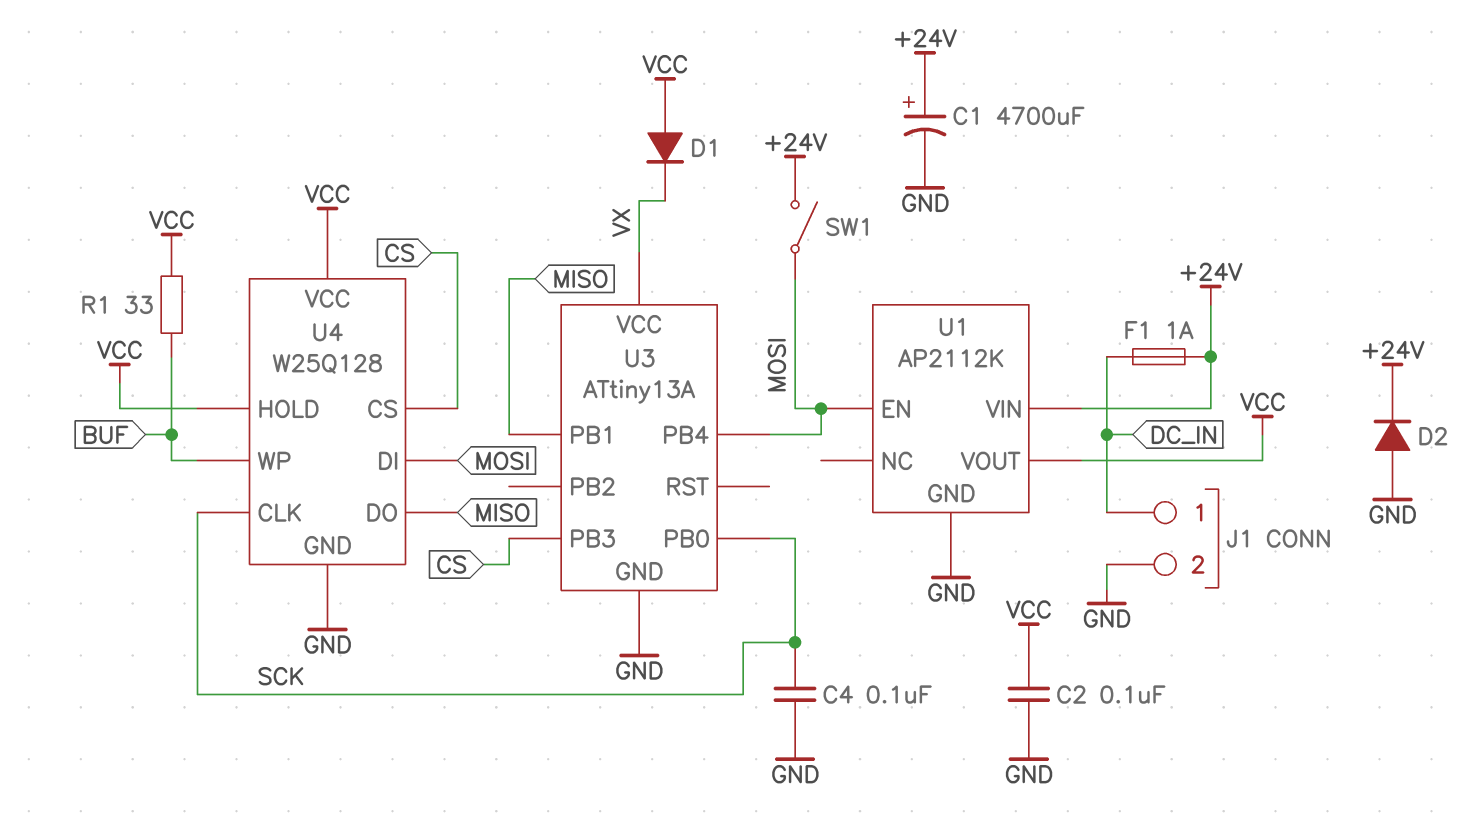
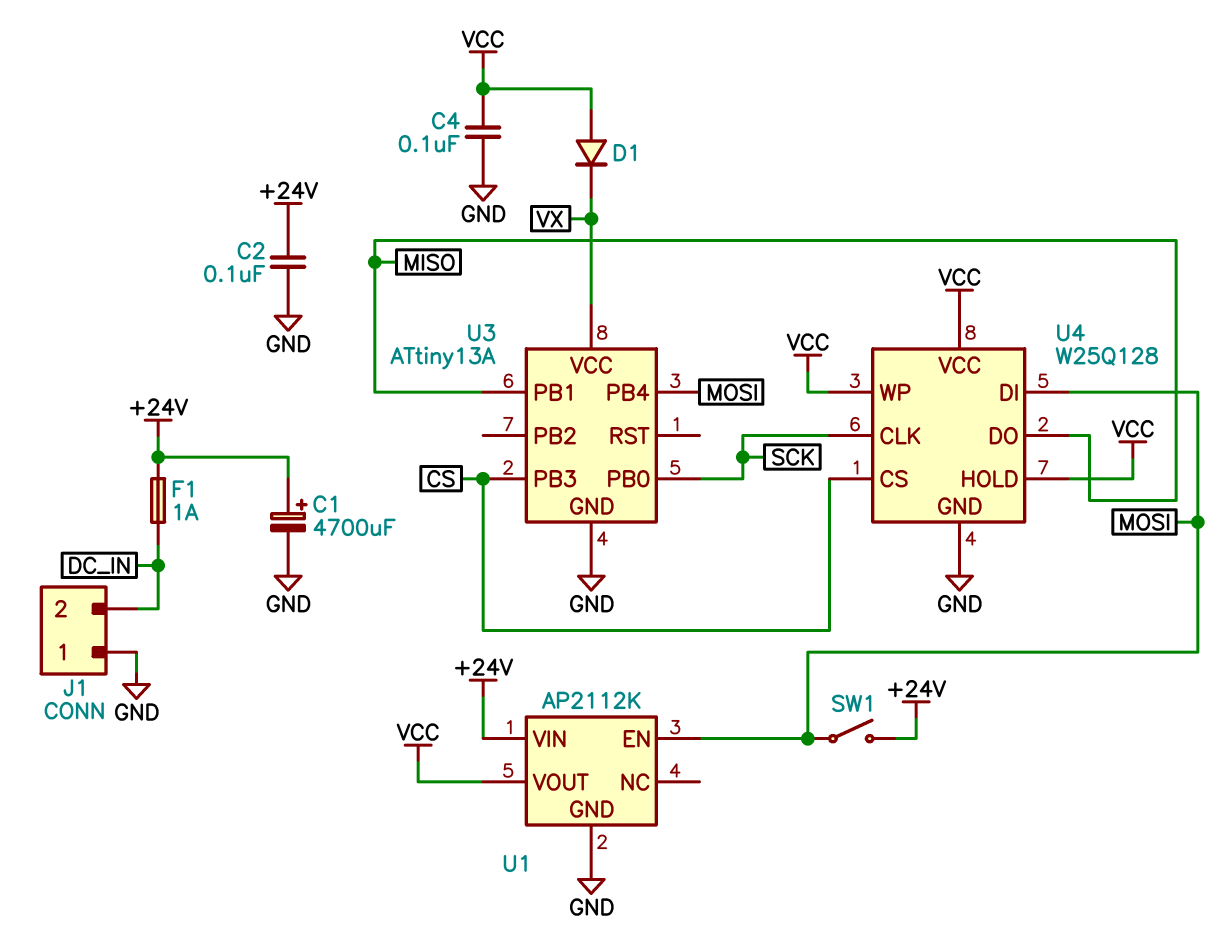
C2: 100nF (GND, VCC) -> 100nF (+24V, GND)
C4: 100nF (GND, SCK) -> 100nF (GND, VCC)
D2: diode (A GND, K +24V) -> none
J1 pin 1: DC_IN -> GND
J1 pin 2: GND -> DC_IN
R1: 33 (BUF, VCC) -> none
U4 pin WP: BUF -> VCC

